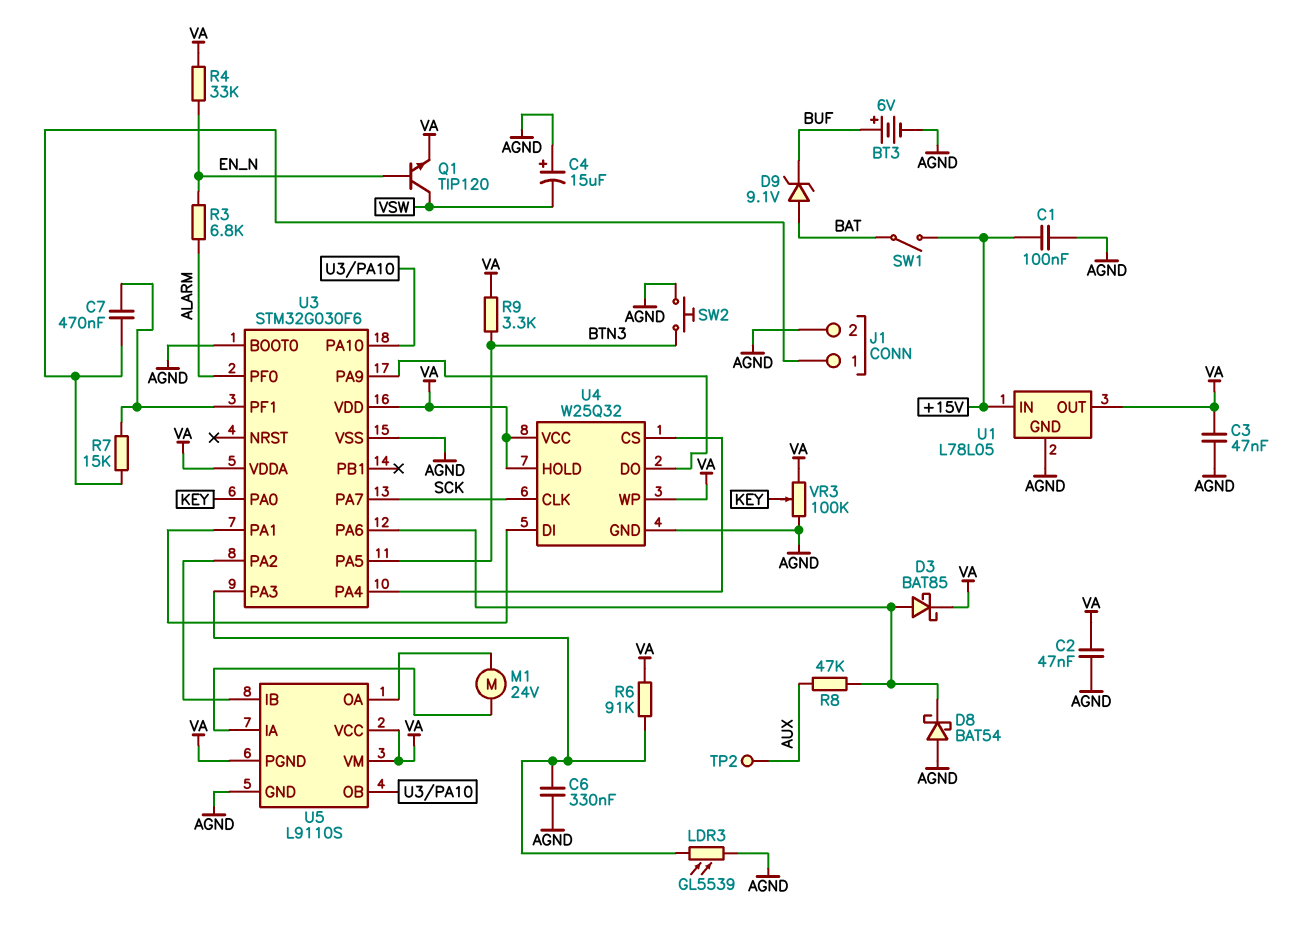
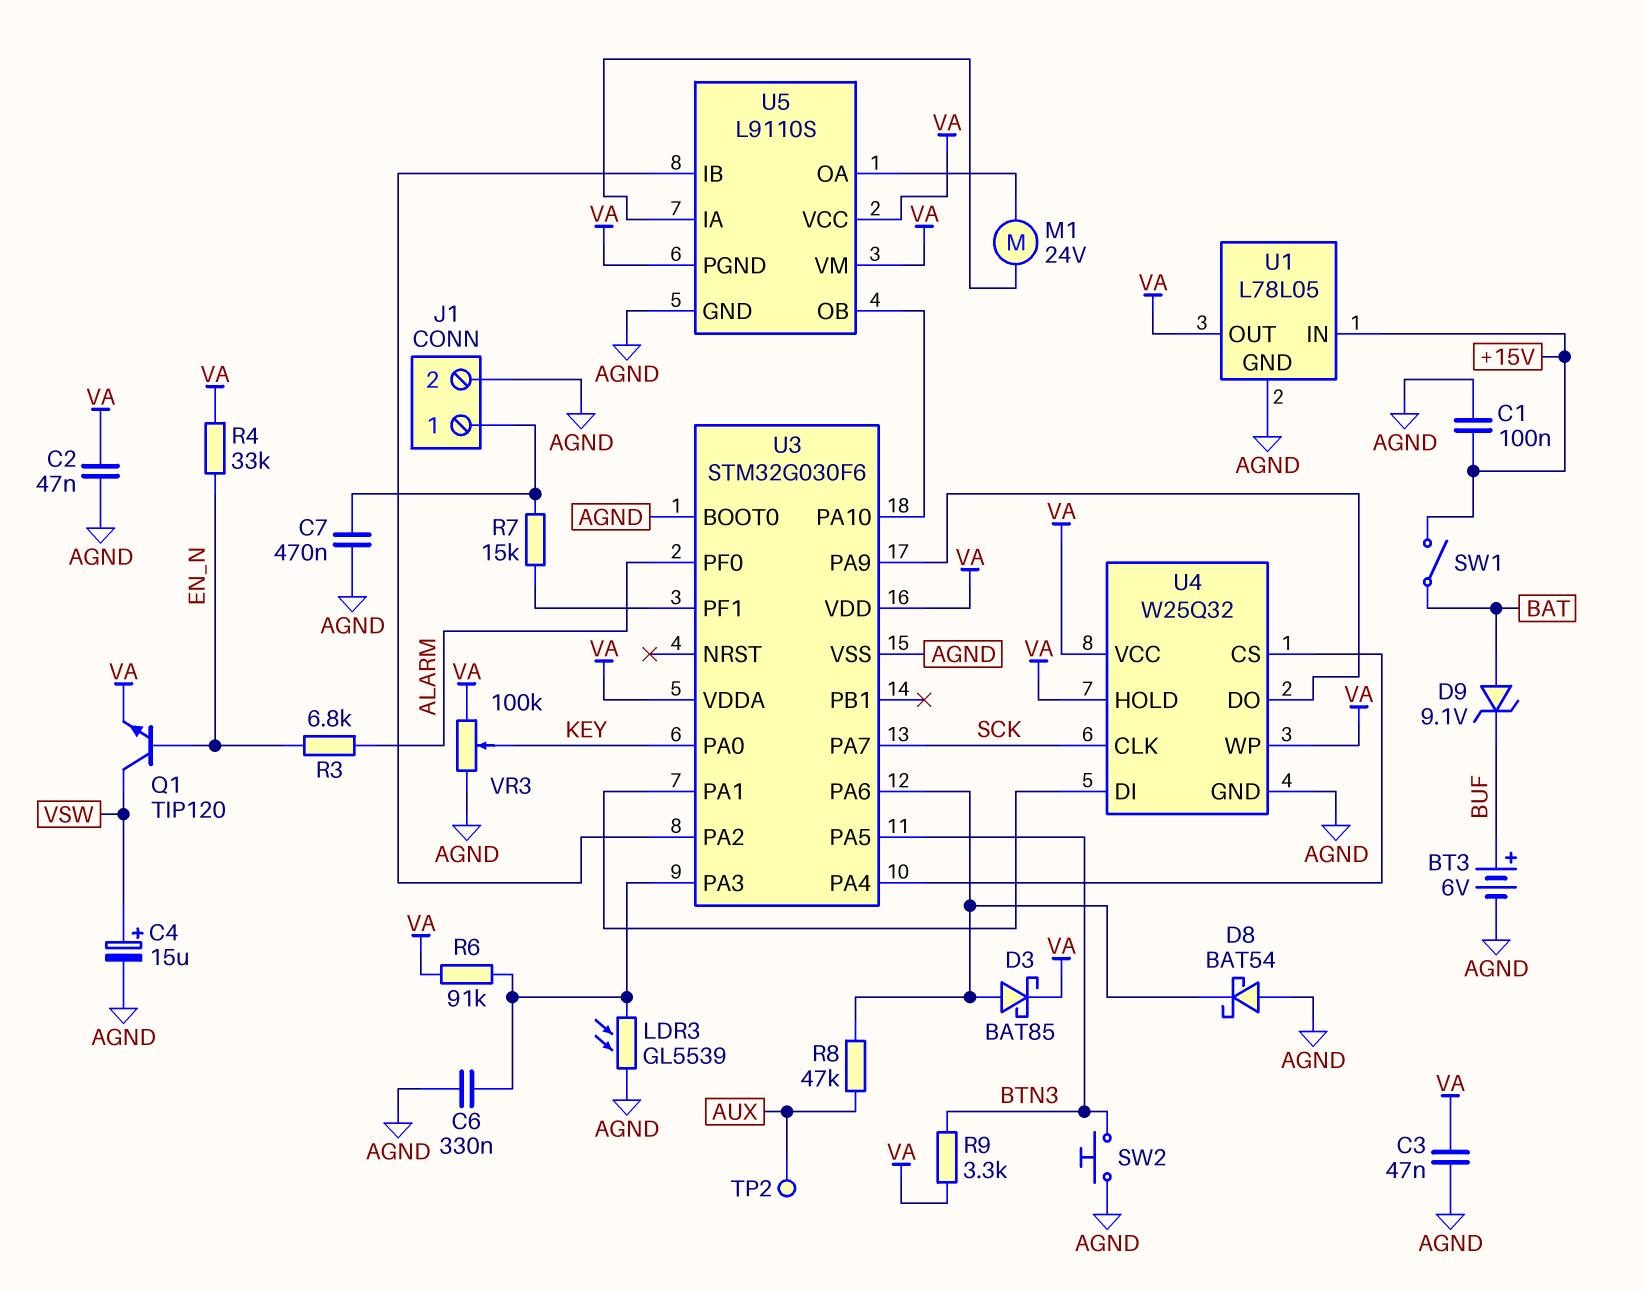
C4: 15uF (plus AGND, minus VSW) -> 15uF (plus VSW, minus AGND)
C7: 470nF (J1/1, U3/PF1) -> 470nF (AGND, J1/1)

